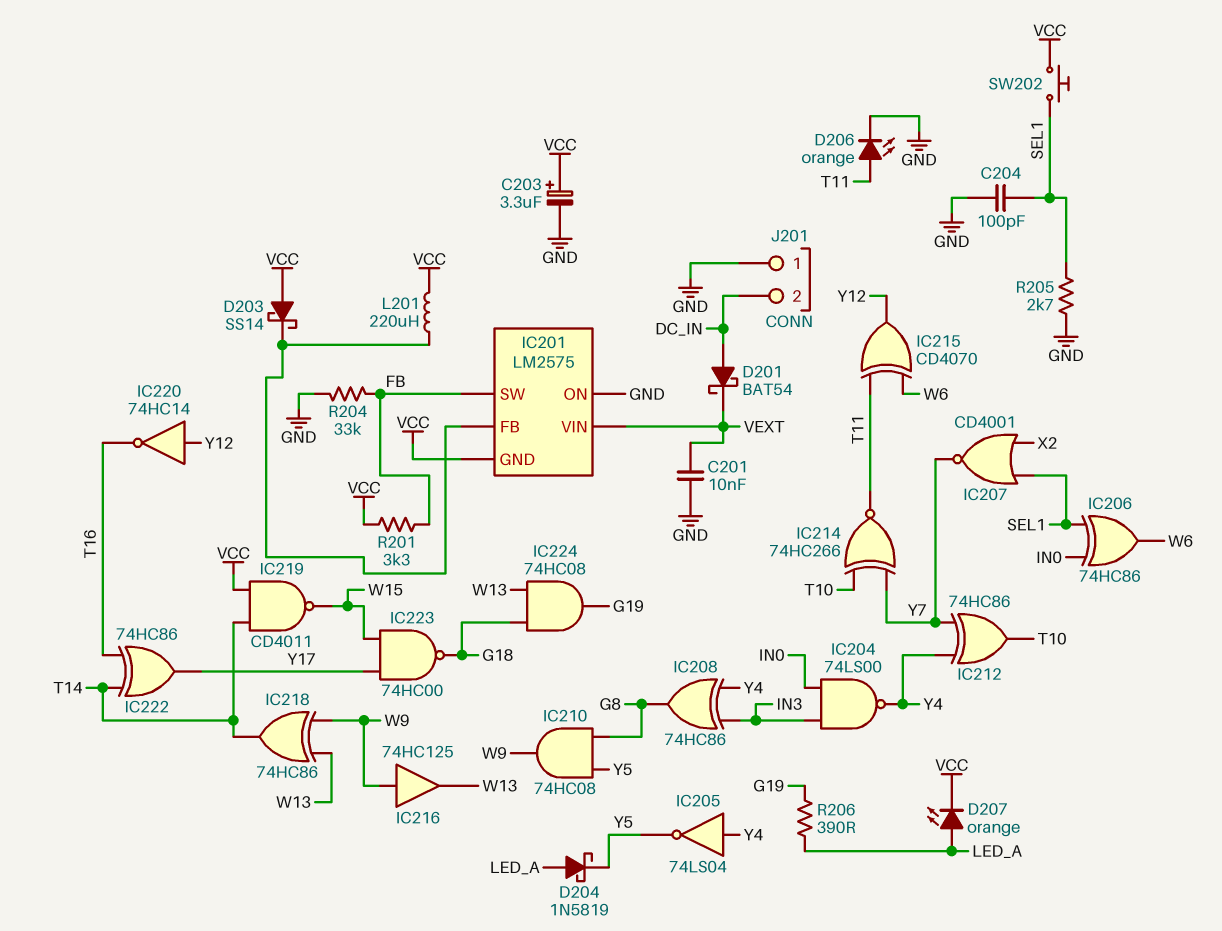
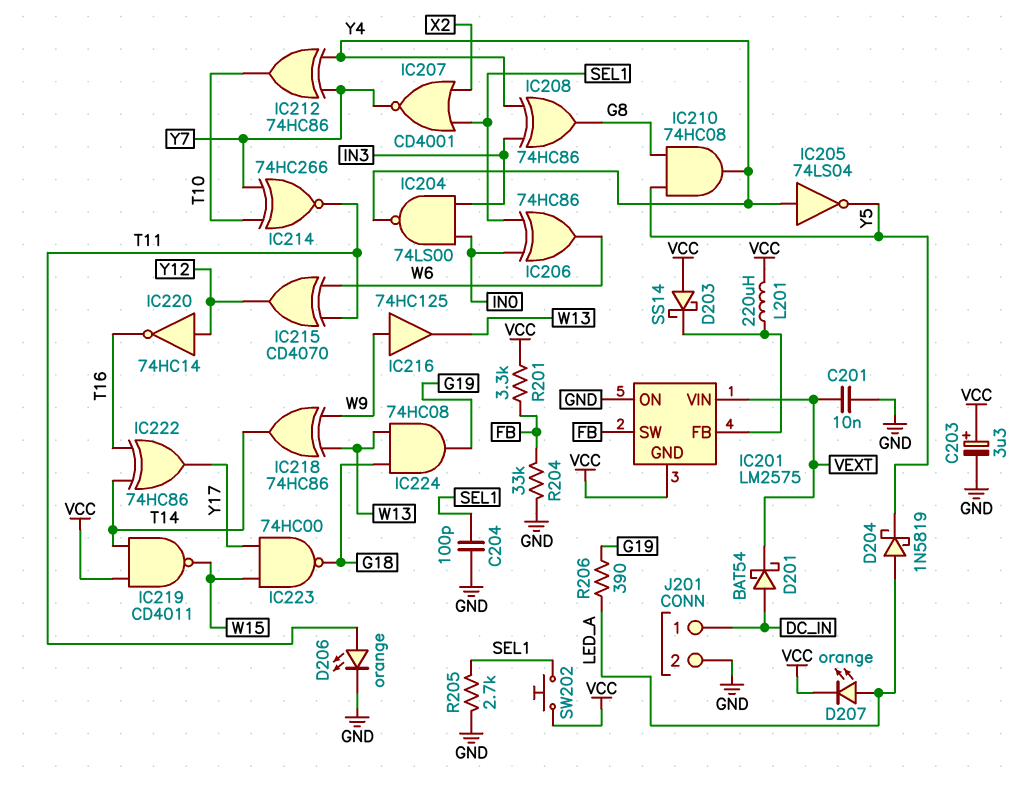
IC210: AND 74HC08 (in G8, in Y5, out W9) -> AND 74HC08 (in G8, in Y5, out Y4)
J201 pin 1: GND -> DC_IN
J201 pin 2: DC_IN -> GND

